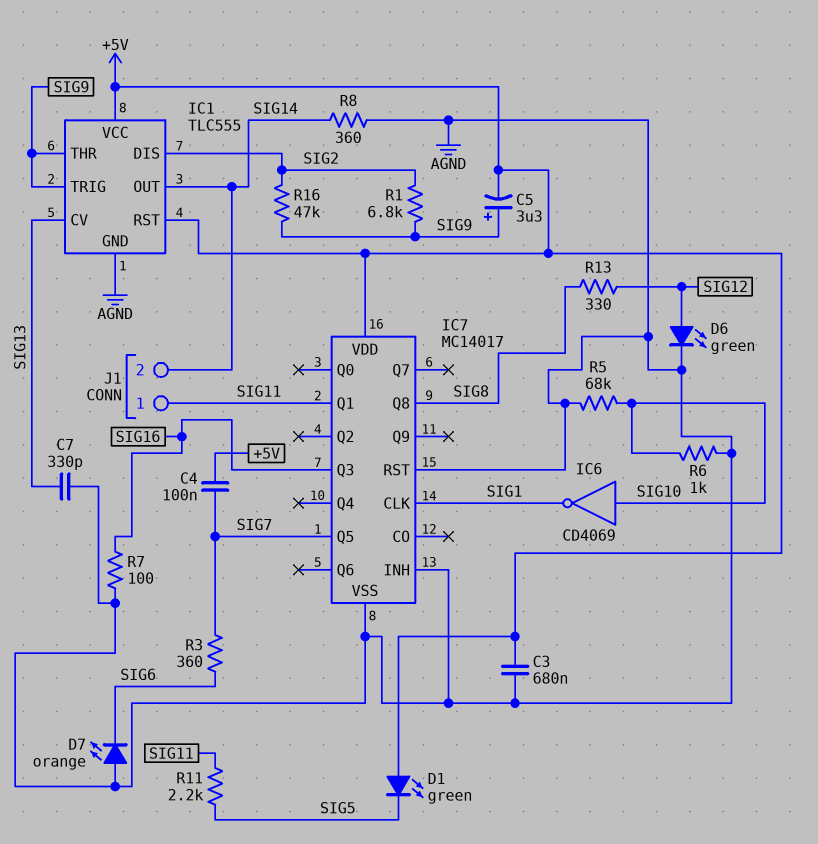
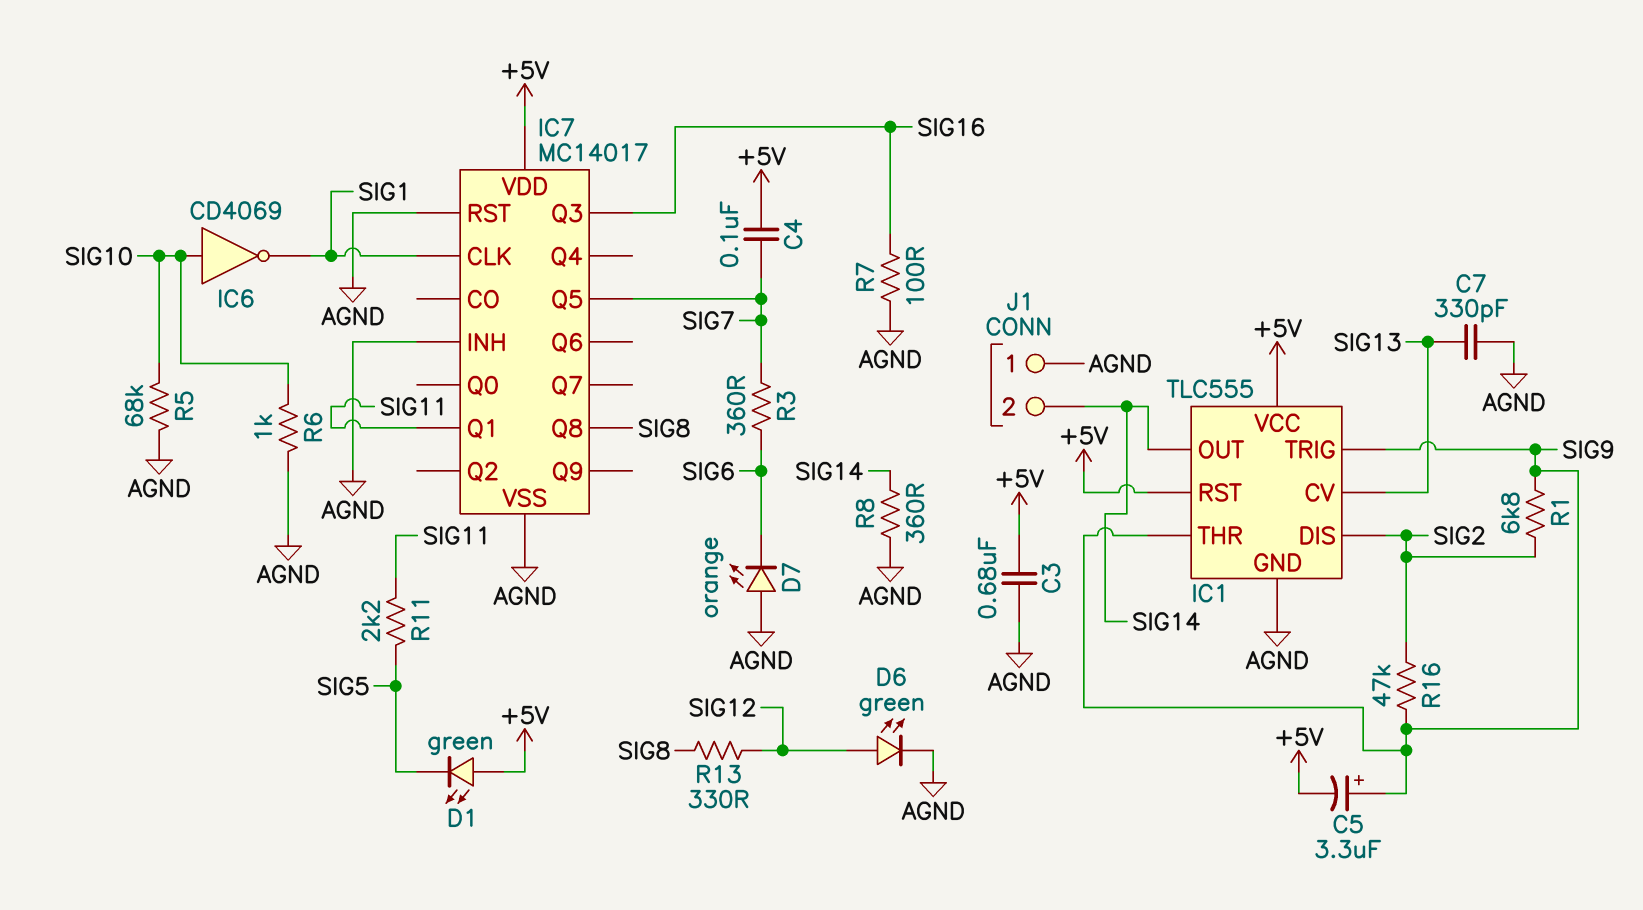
J1 pin 1: SIG11 -> AGND

